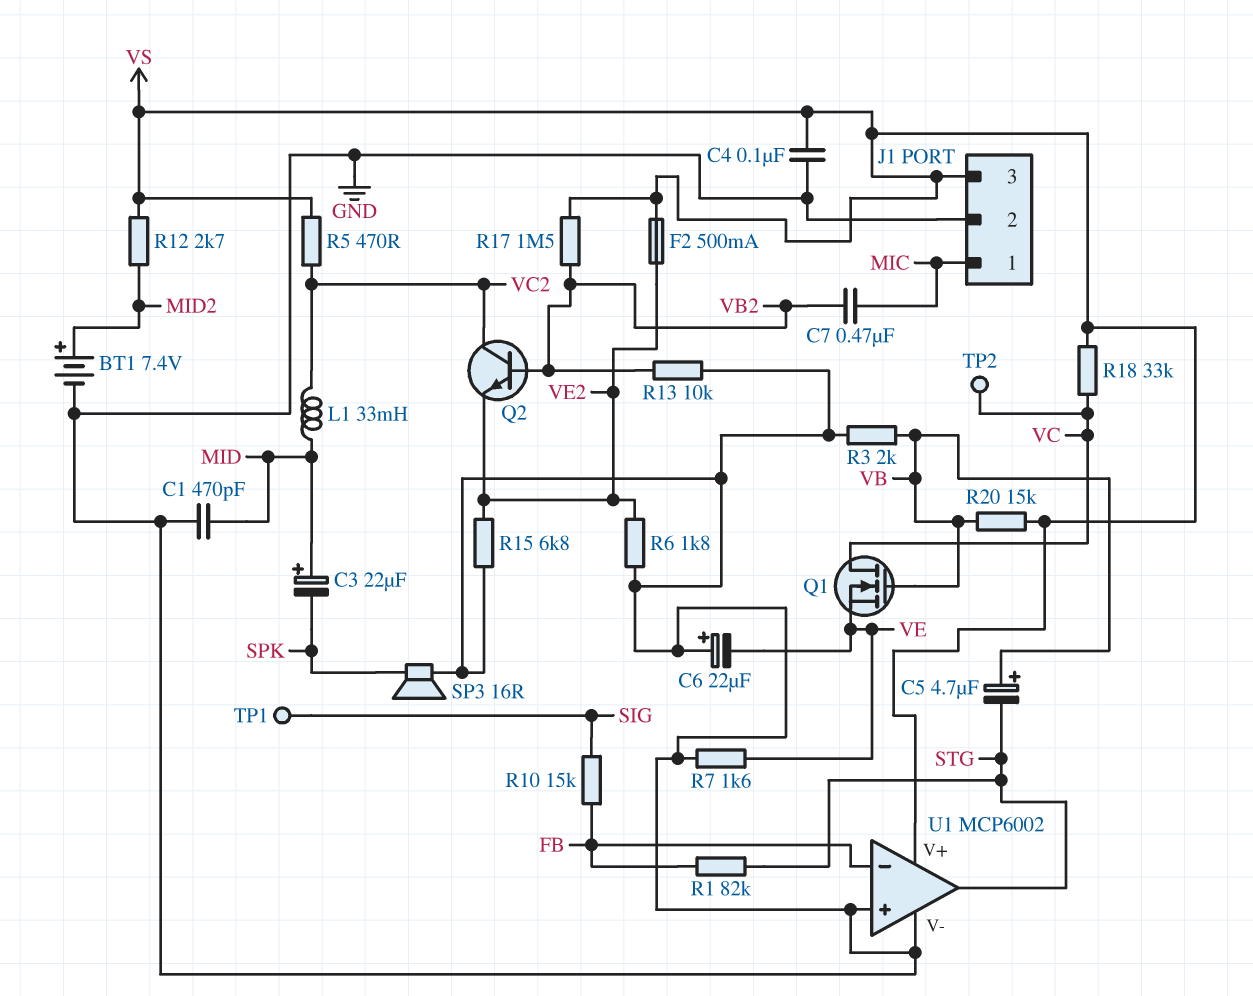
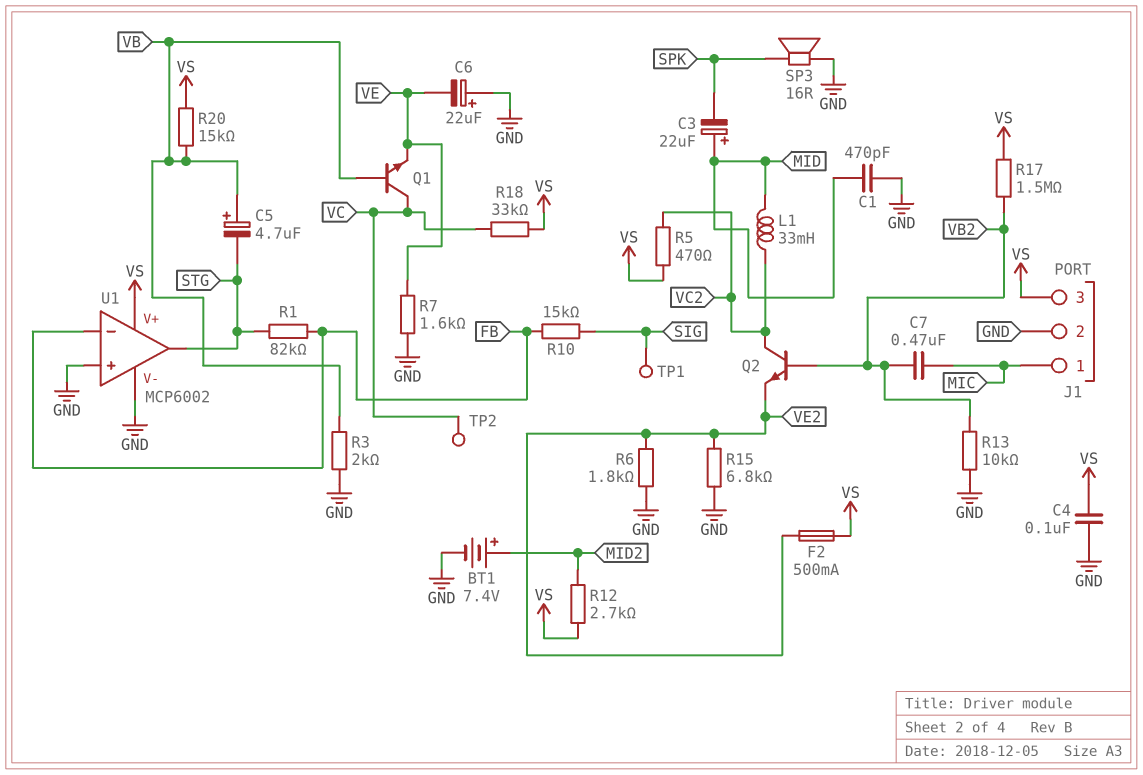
Q1: NMOS (G VB, D VC, S VE) -> NPN (B VB, C VC, E VE)

